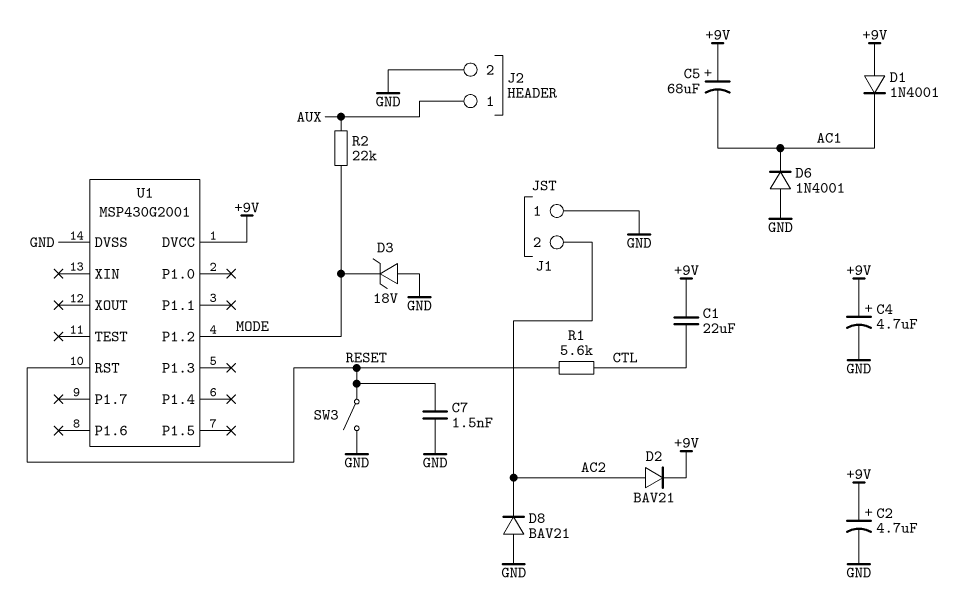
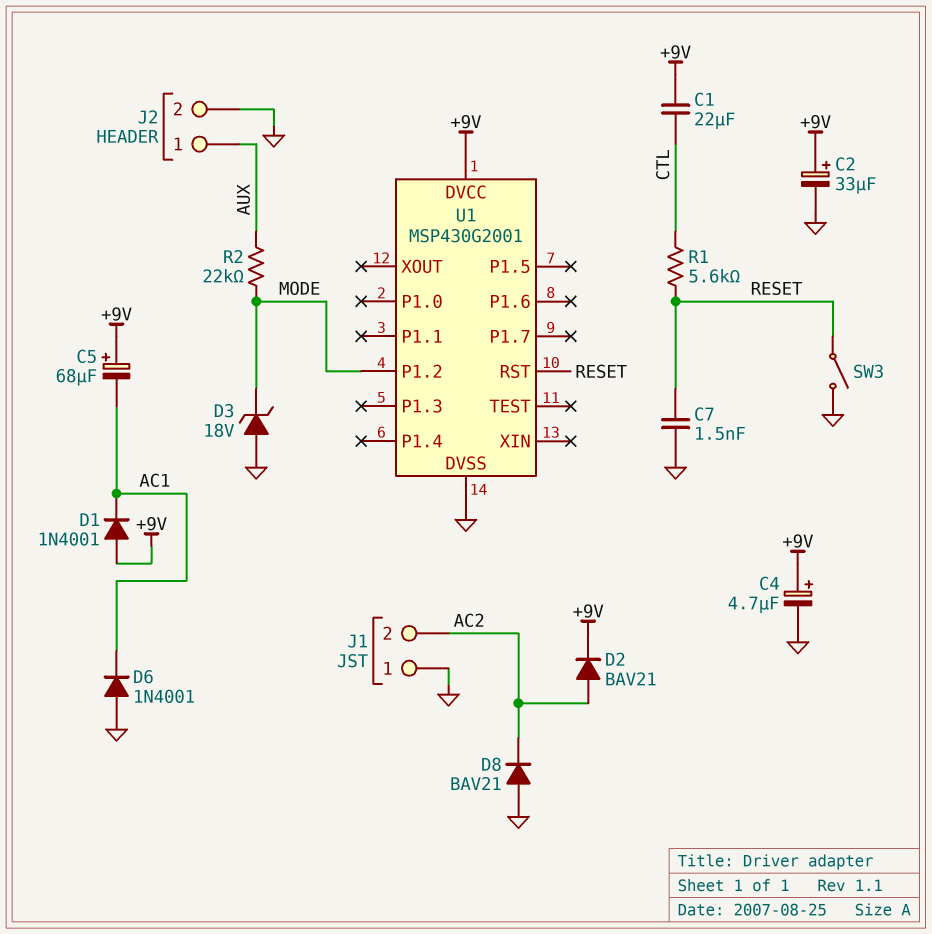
C2: 4.7uF (plus +9V, minus GND) -> 33uF (plus +9V, minus GND)

